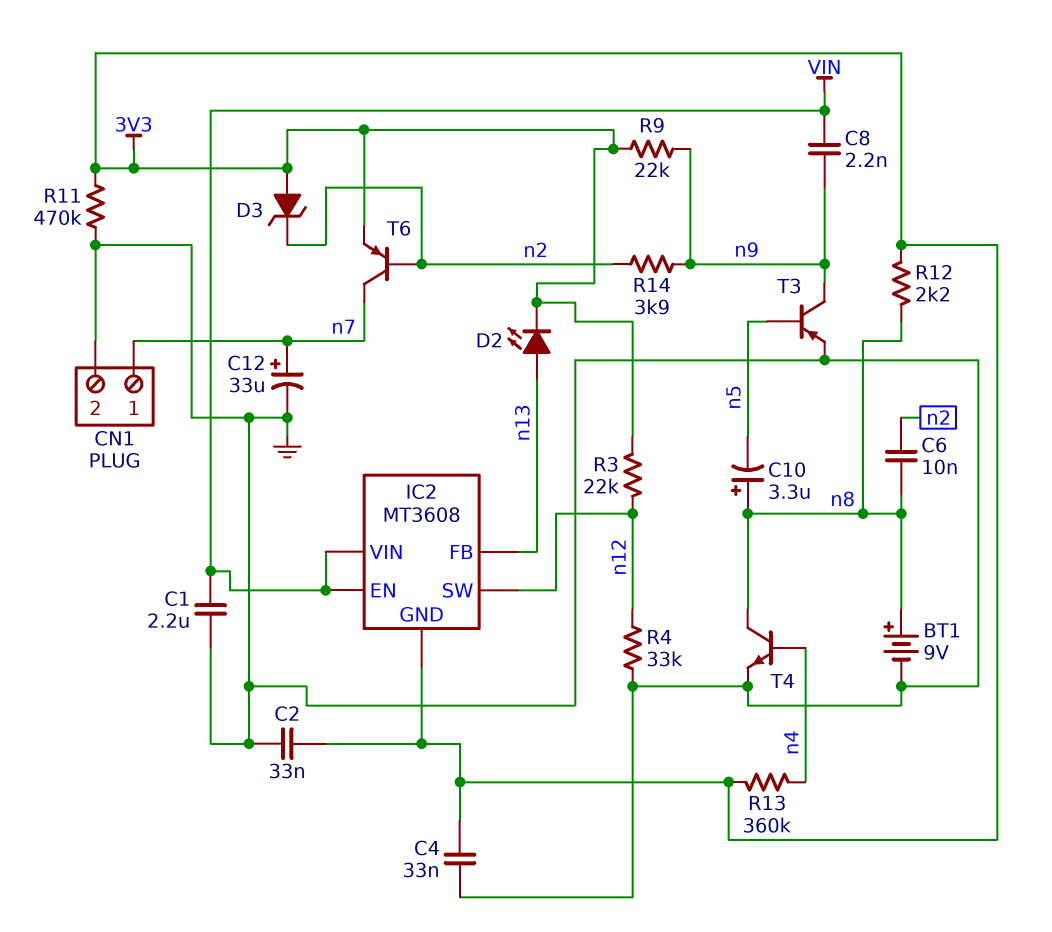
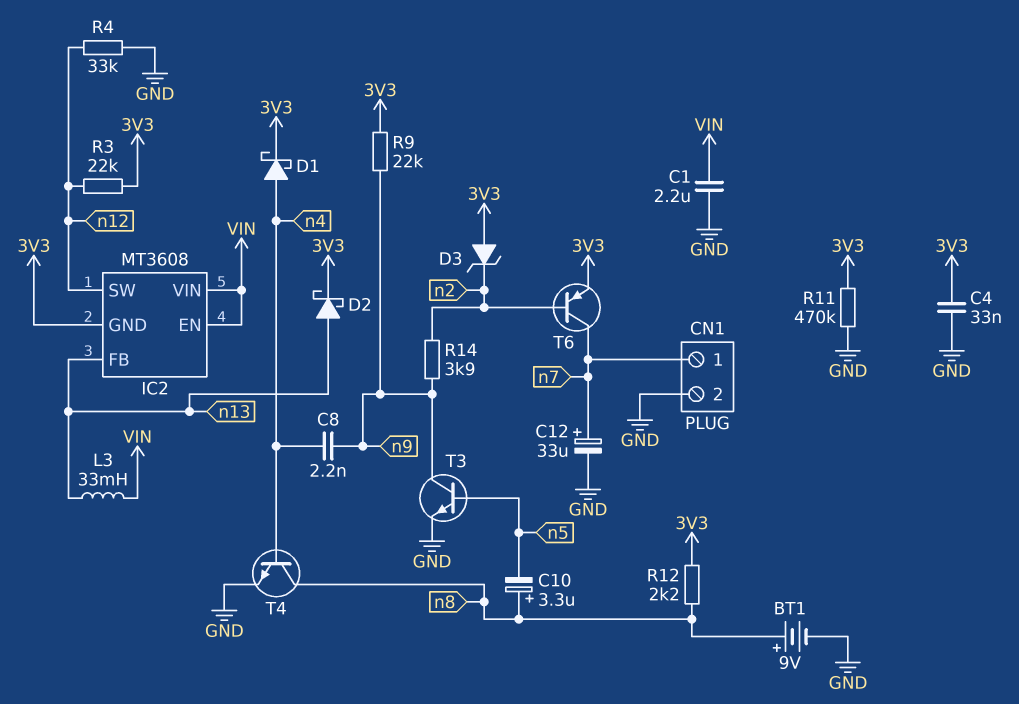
C2: 33nF (3V3, GND) -> none
C6: 10nF (n2, n8) -> none
C8: 2.2nF (VIN, n9) -> 2.2nF (n4, n9)
D1: none -> schottky (A n4, K 3V3)
D2: LED (A n13, K 3V3) -> schottky (A n13, K 3V3)
L3: none -> 33mH (VIN, n13)
R13: 360k (3V3, n4) -> none
T3: PNP (B n5, C n9, E GND) -> NPN (B n5, C n9, E GND)

